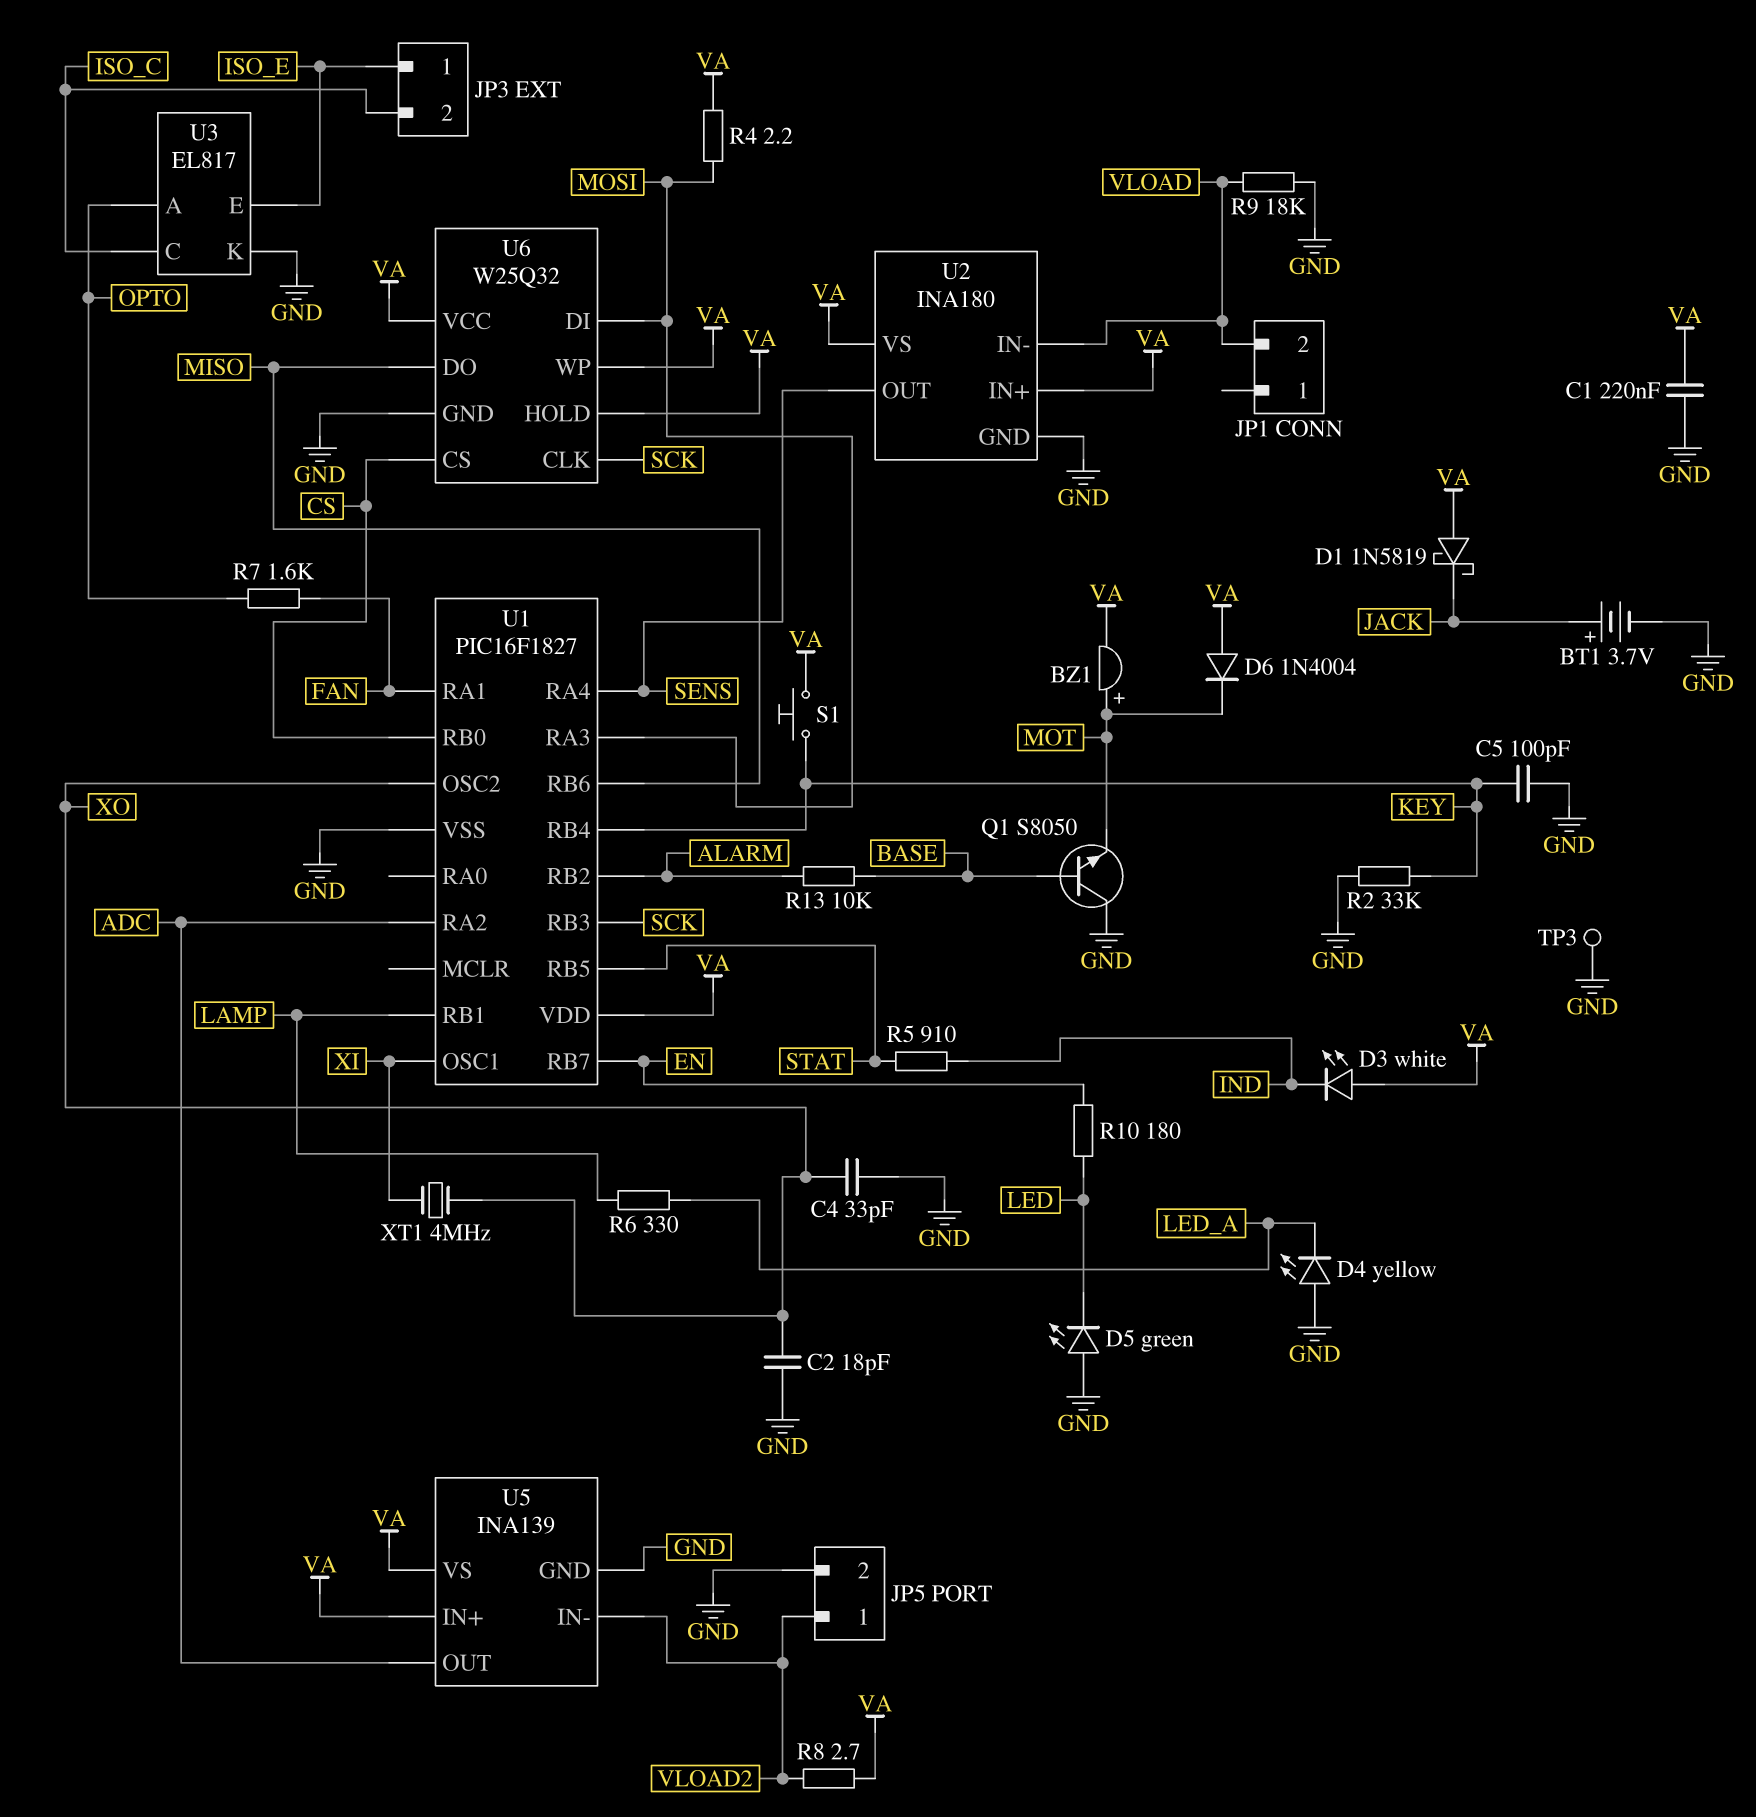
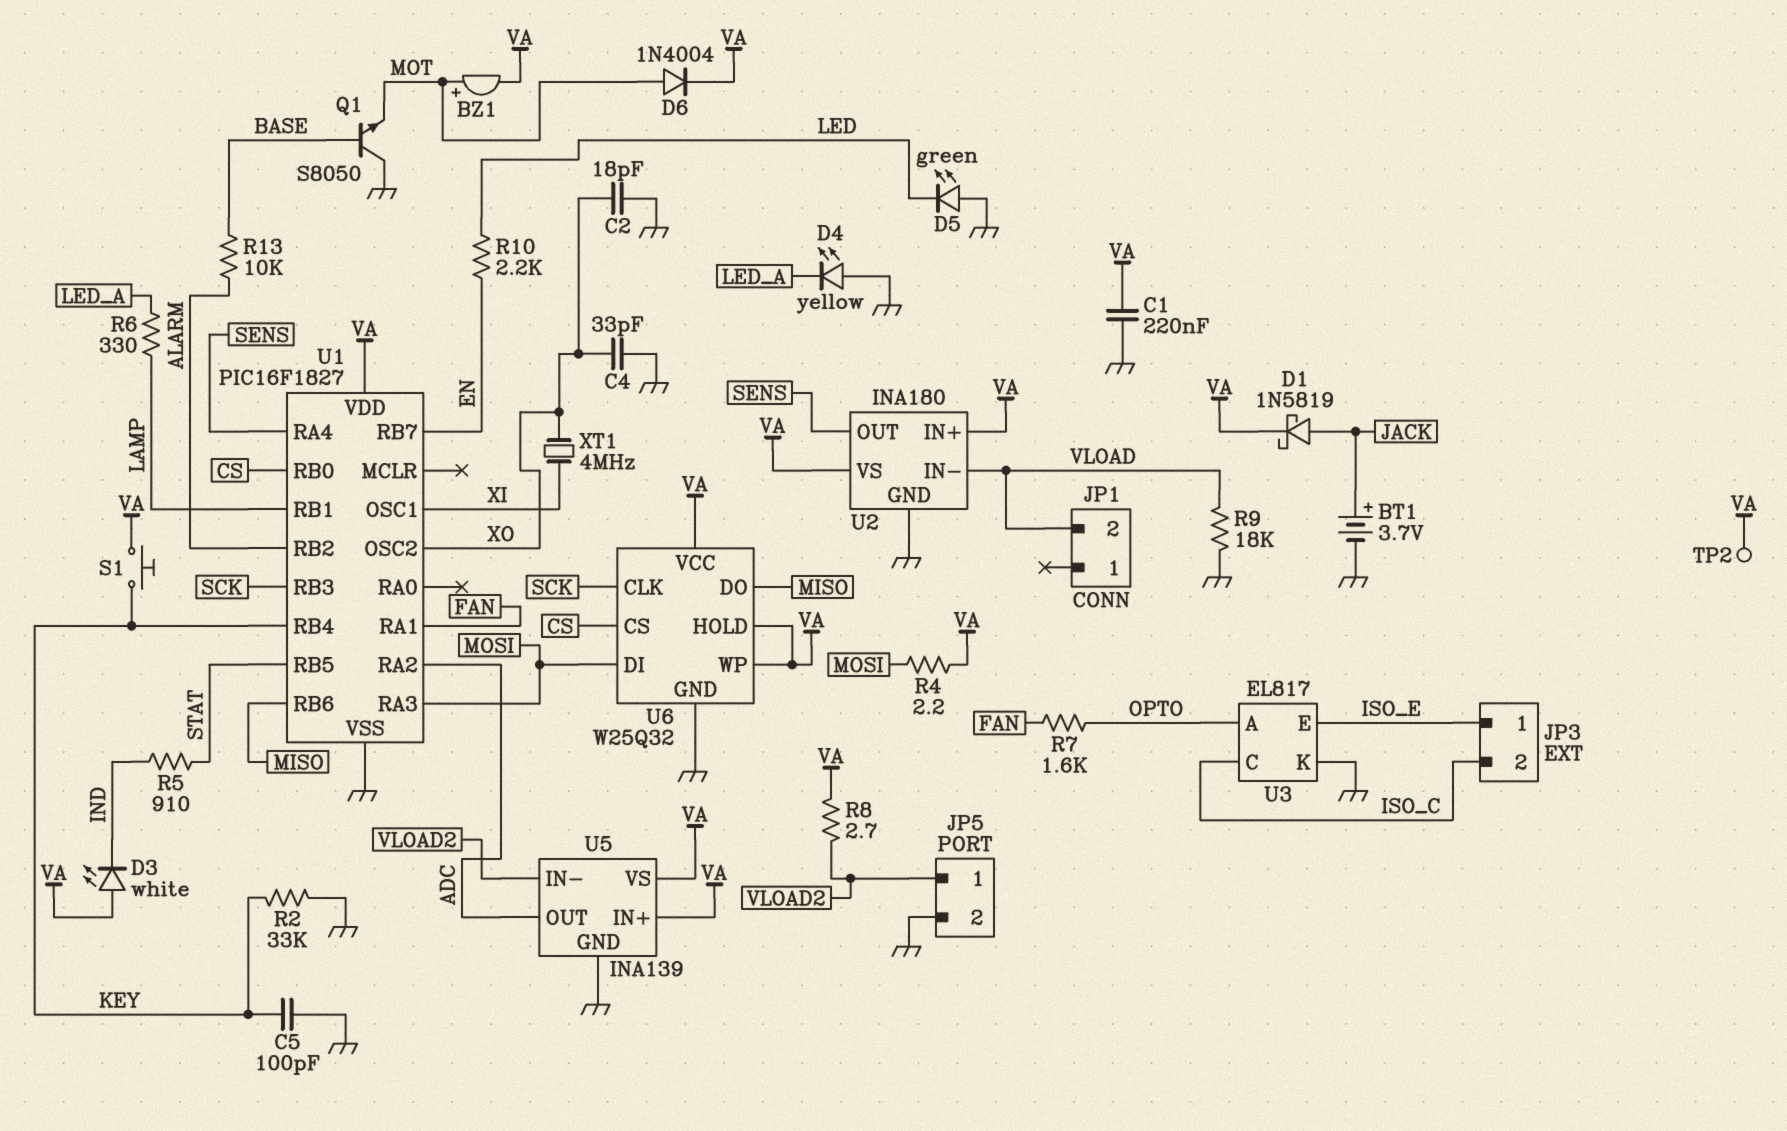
D1: schottky 1N5819 (A VA, K JACK) -> schottky 1N5819 (A JACK, K VA)
D6: diode 1N4004 (A VA, K MOT) -> diode 1N4004 (A MOT, K VA)
R10: 180 (EN, LED) -> 2.2k (EN, LED)
TP2: none -> test point (VA)
TP3: test point (GND) -> none

